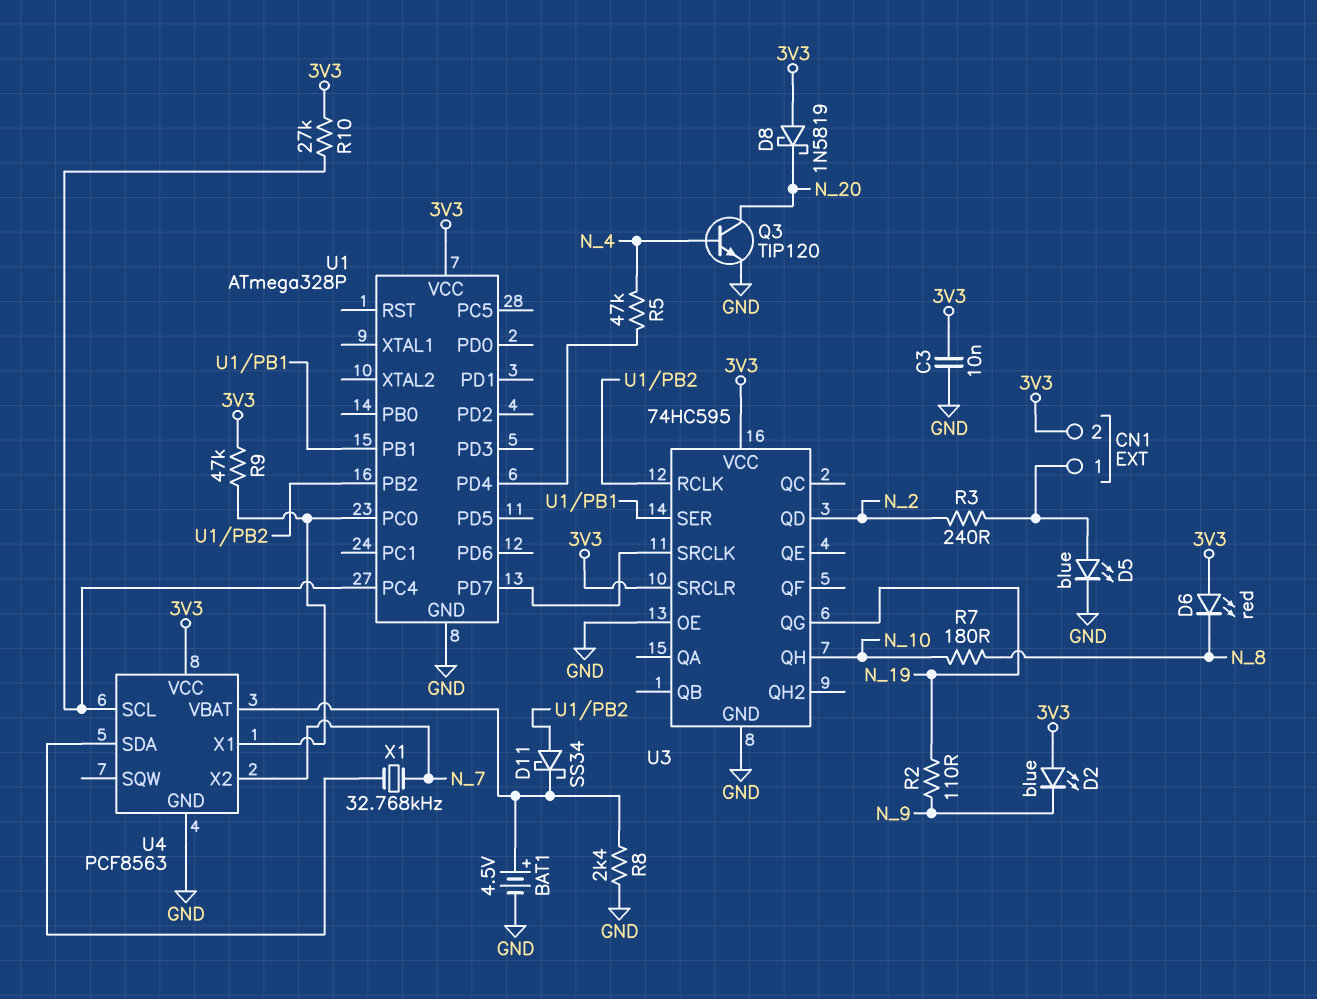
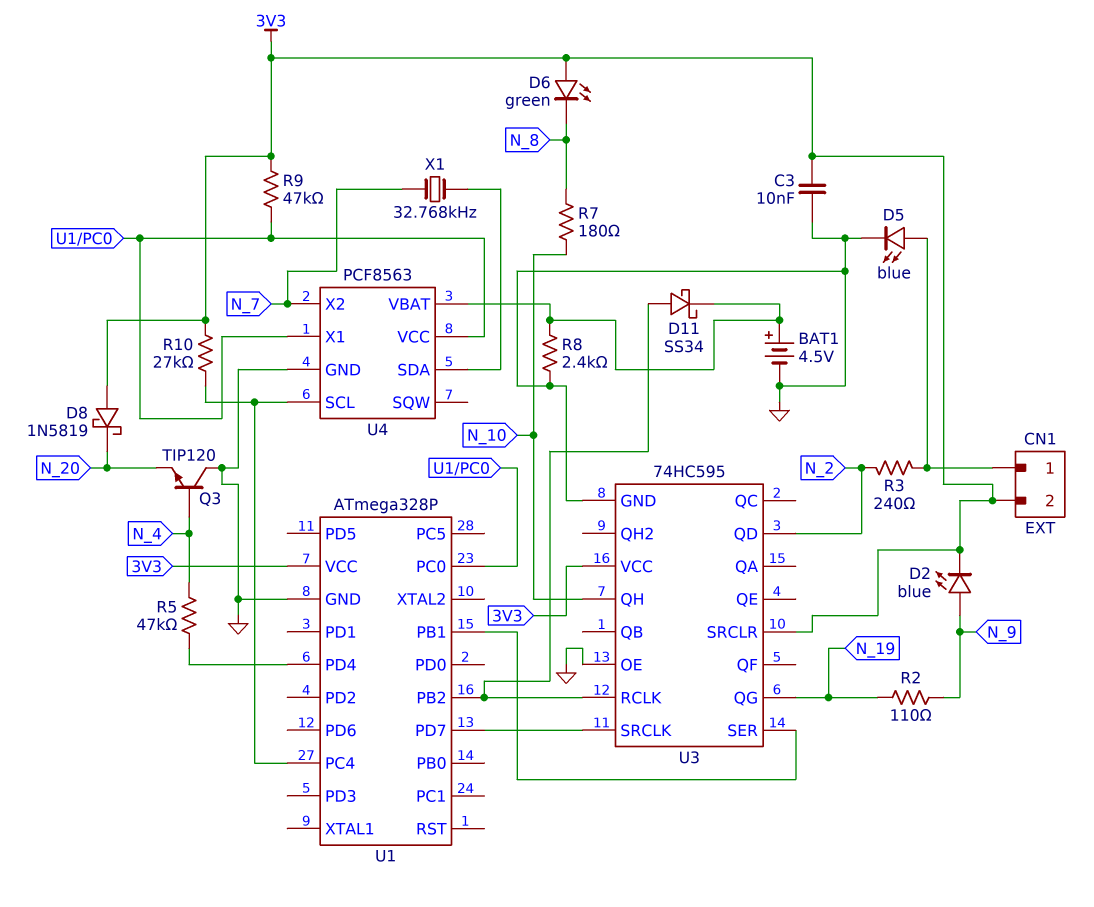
D2: LED blue (A 3V3, K N_9) -> LED blue (A N_9, K 3V3)
D6: LED red (A 3V3, K N_8) -> LED green (A 3V3, K N_8)
Q3: NPN TIP120 (B N_4, C N_20, E GND) -> NPN TIP120 (B N_4, C GND, E N_20)
U4 pin VCC: 3V3 -> U1/PC0

